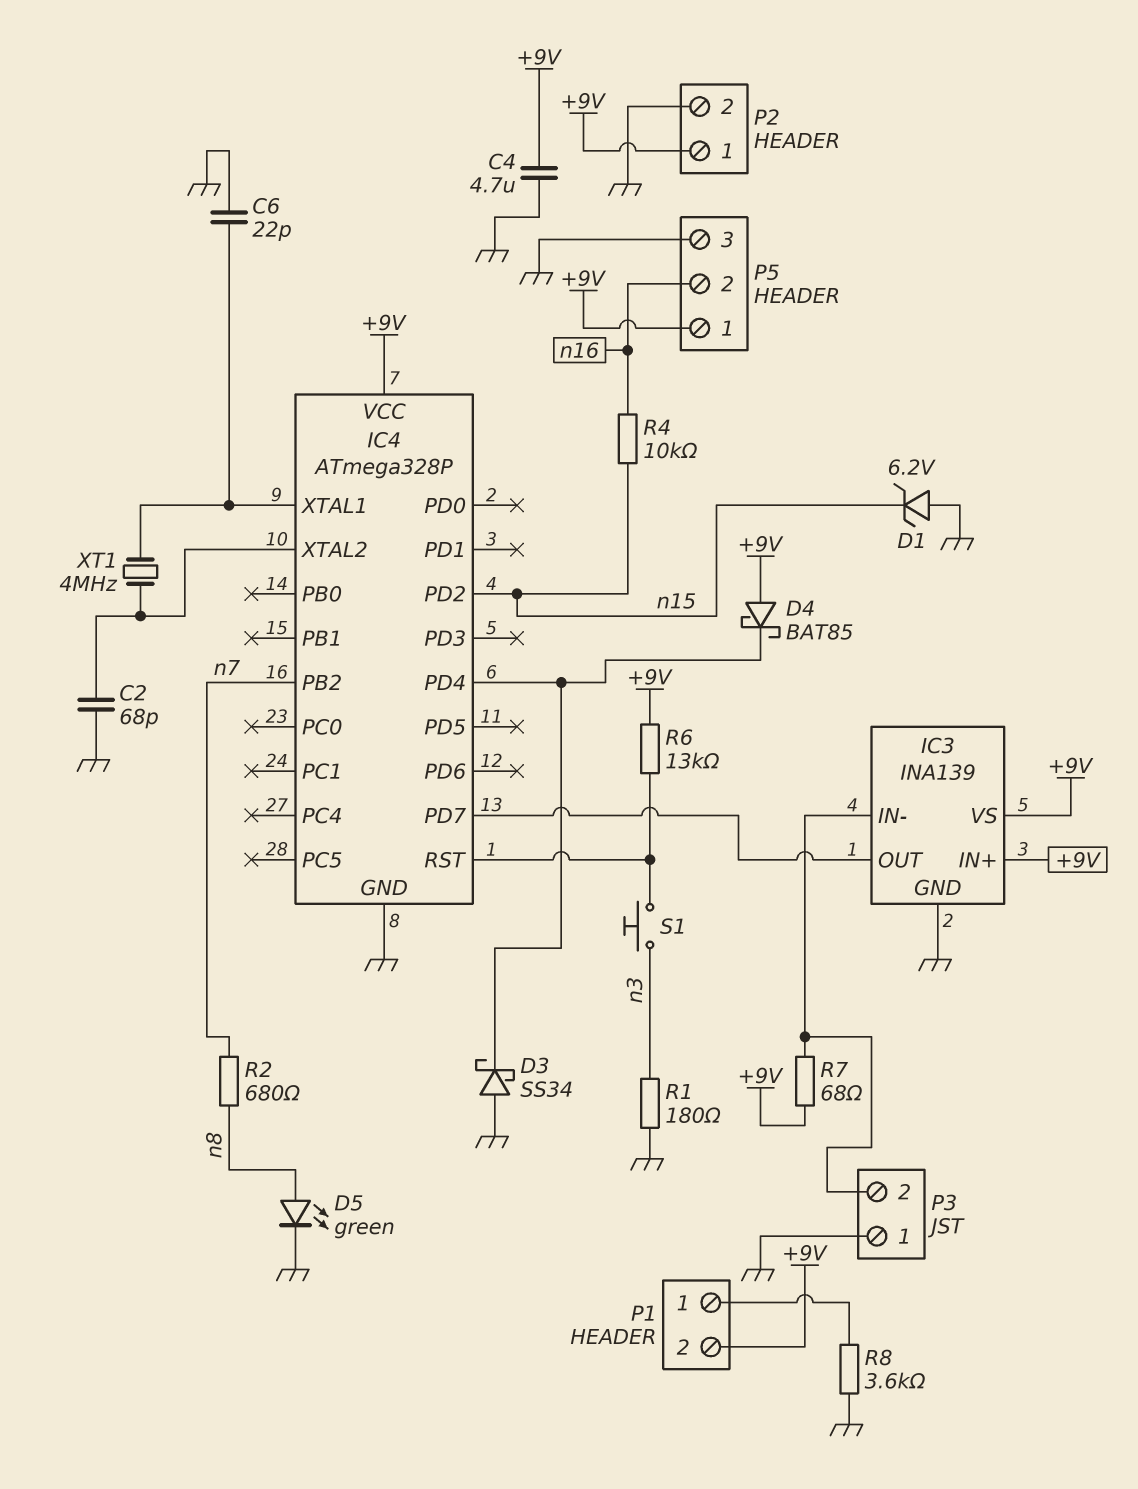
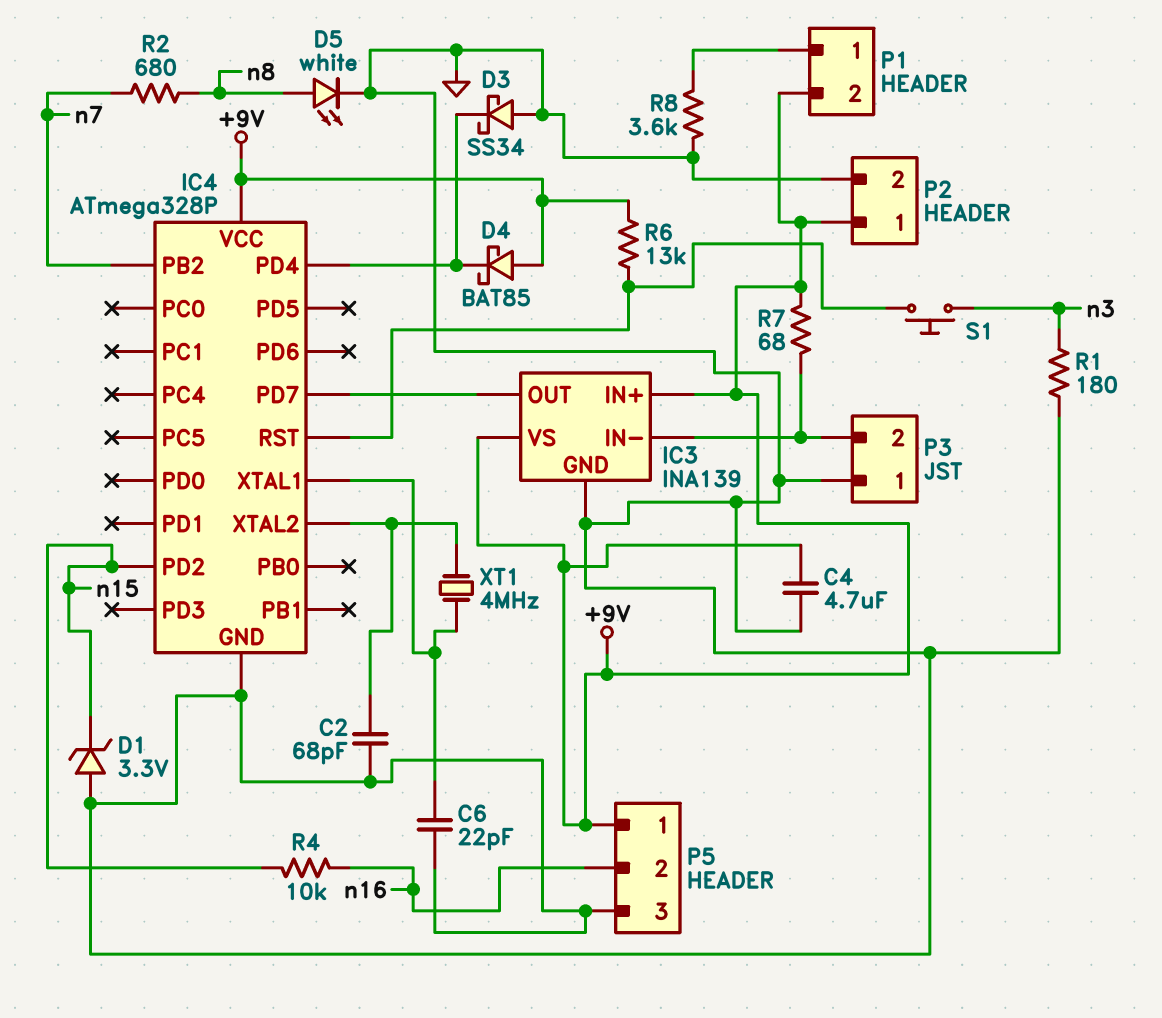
D1: zener 6.2V (A GND, K n15) -> zener 3.3V (A GND, K n15)
D5: LED green (A n8, K GND) -> LED white (A n8, K GND)

